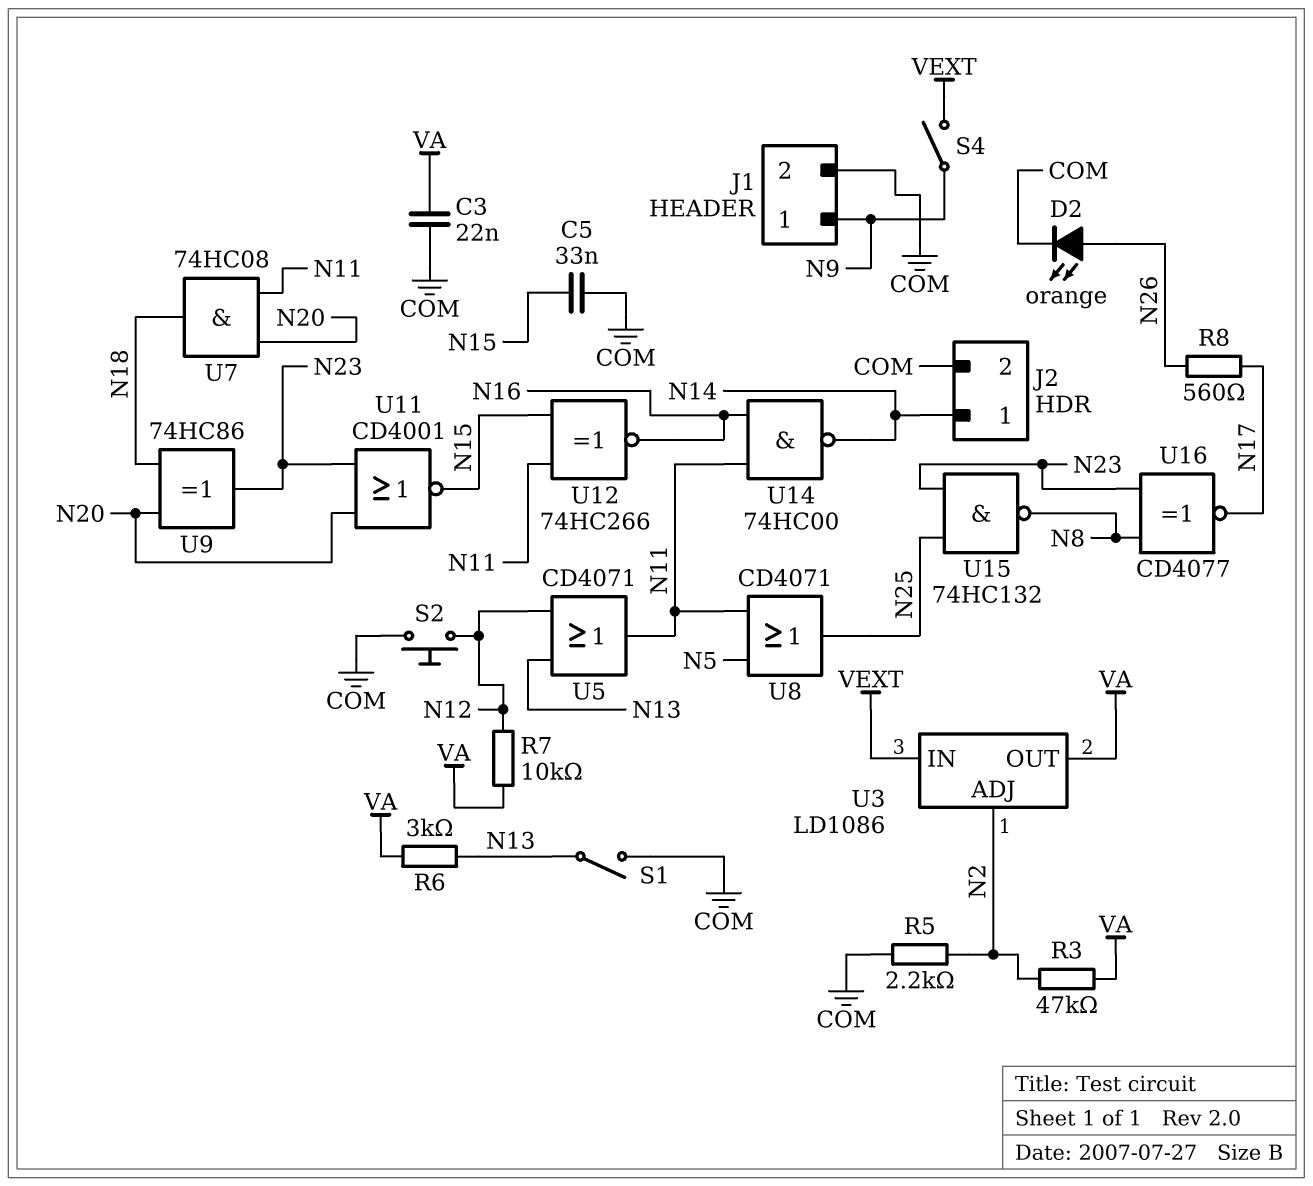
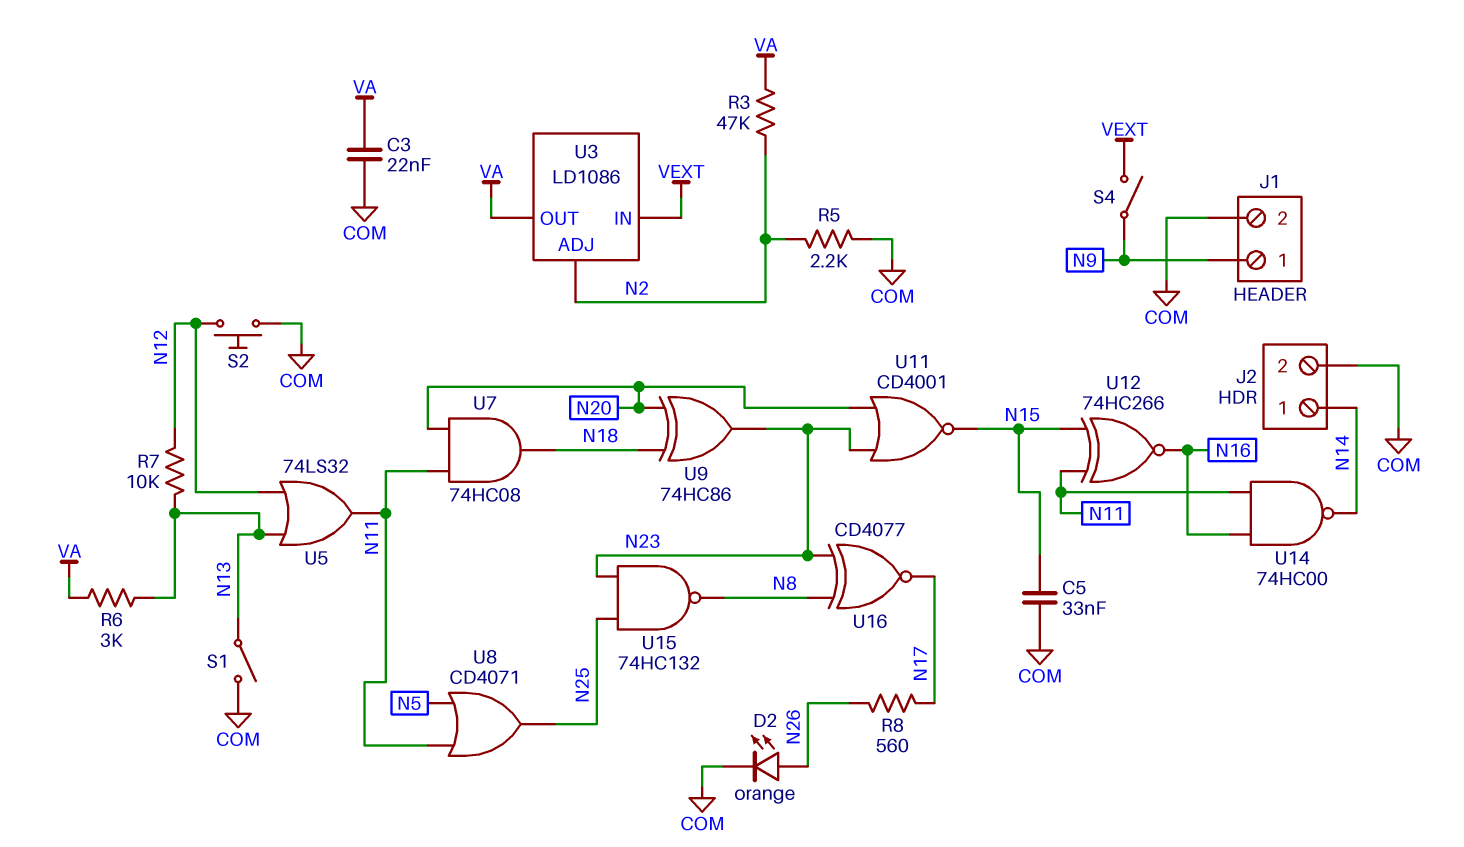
R7: 10k (N12, VA) -> 10k (N12, N13)
U5: OR CD4071 (in N12, in N13, out N11) -> OR 74LS32 (in N12, in N13, out N11)

